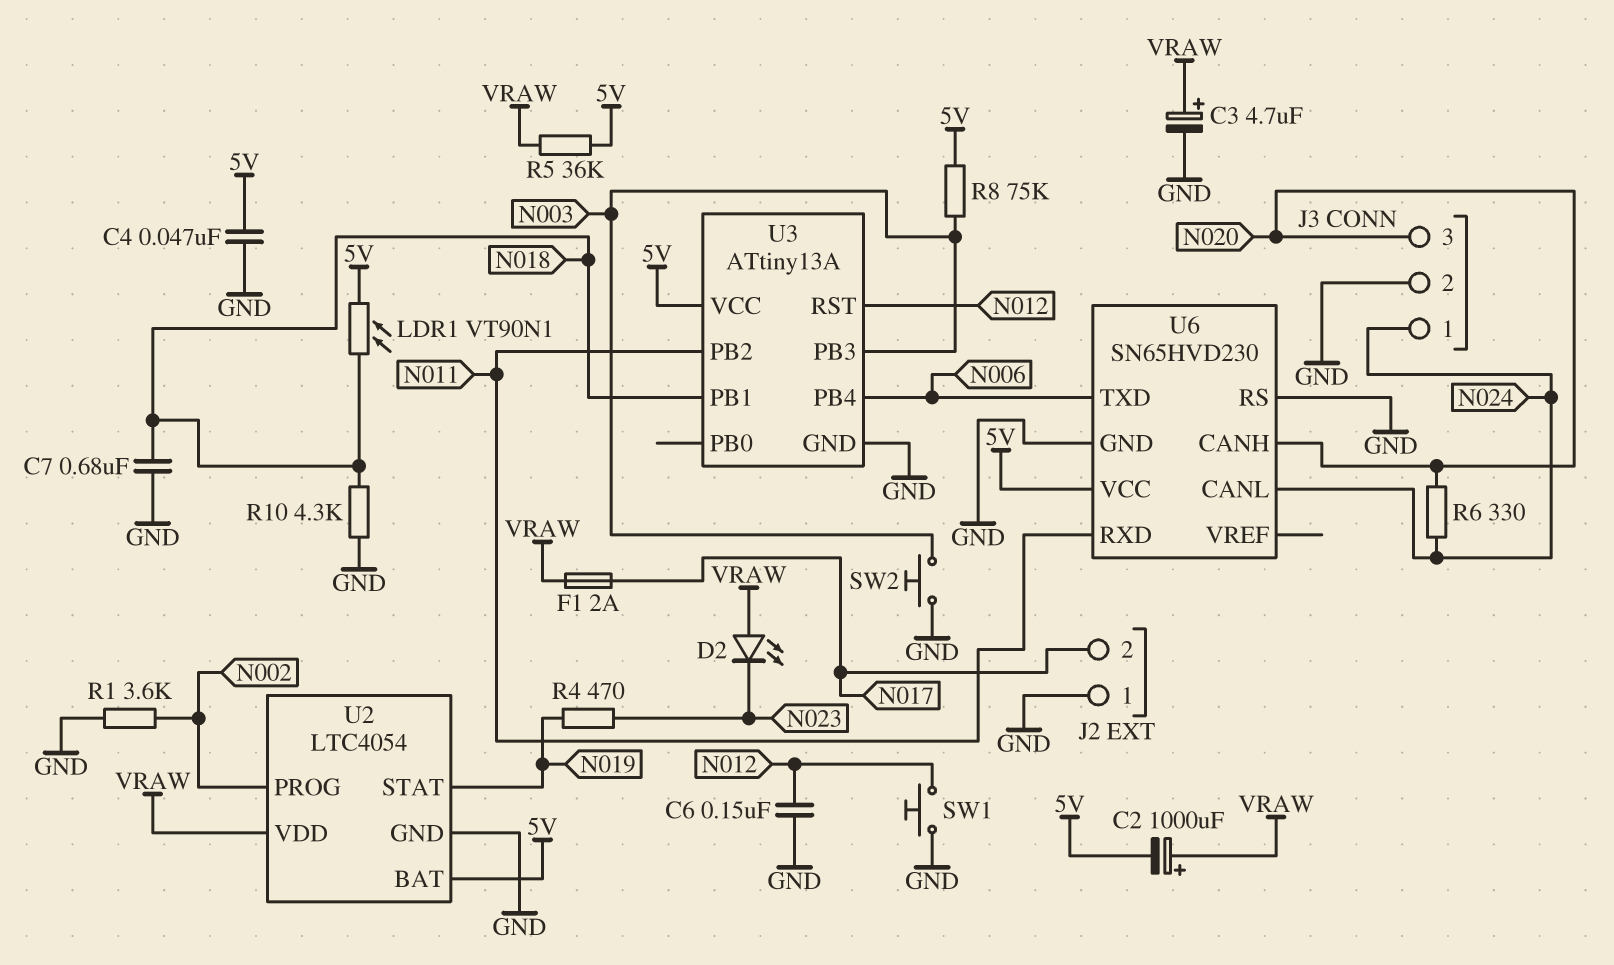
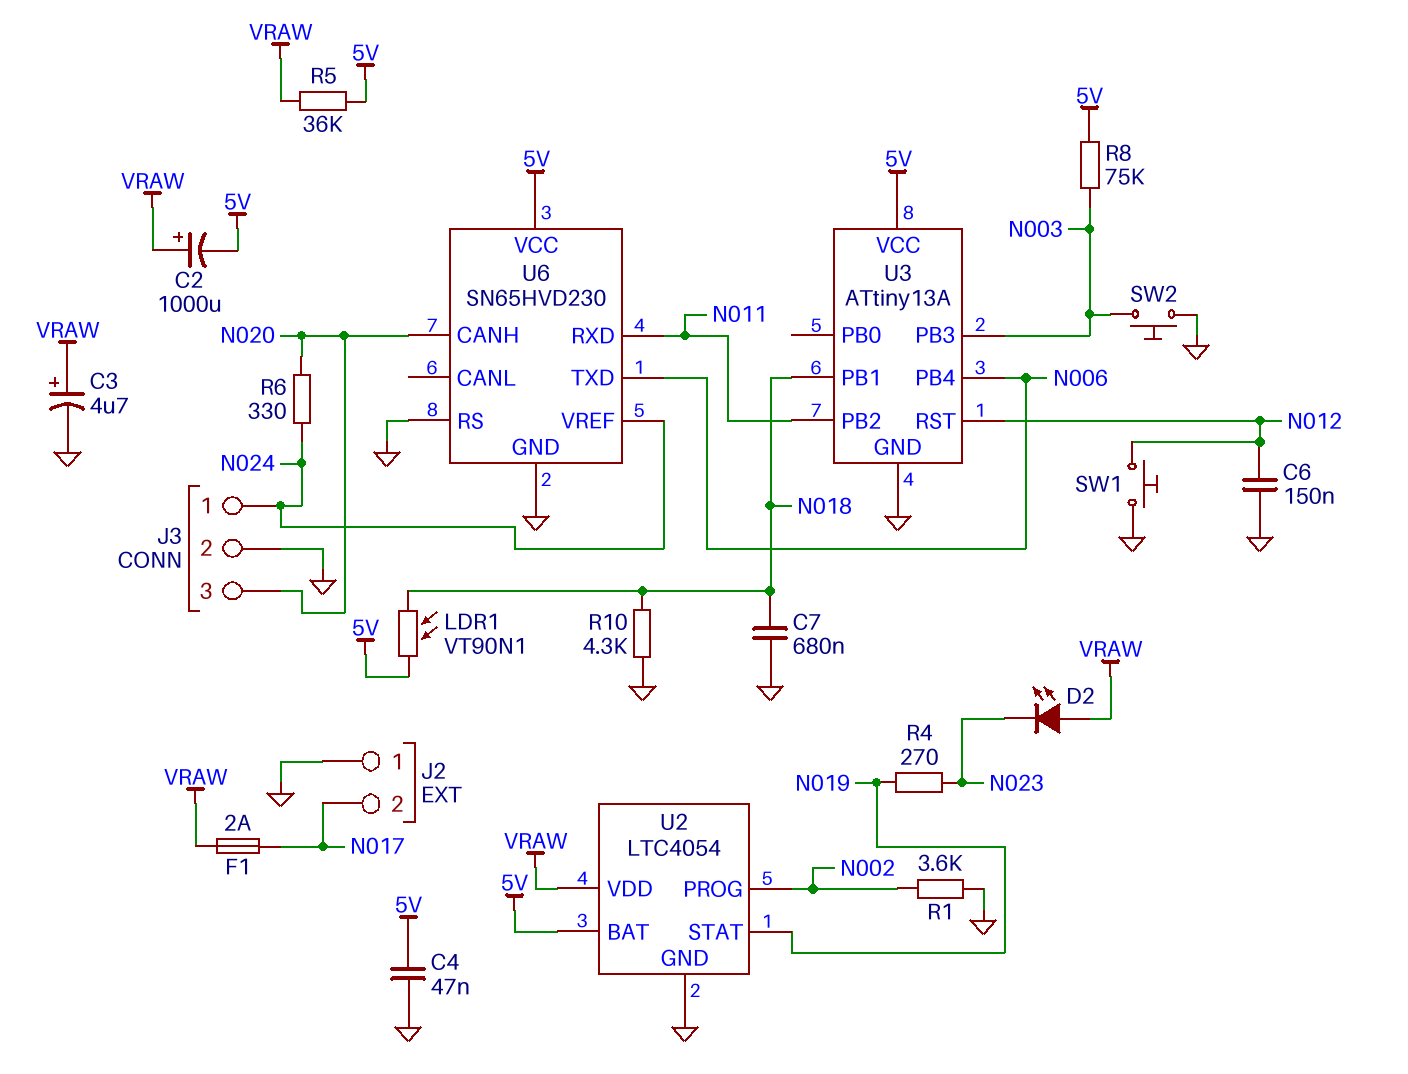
R4: 470 (N019, N023) -> 270 (N019, N023)
U6 pin CANL: N024 -> none
U6 pin VREF: none -> N024

